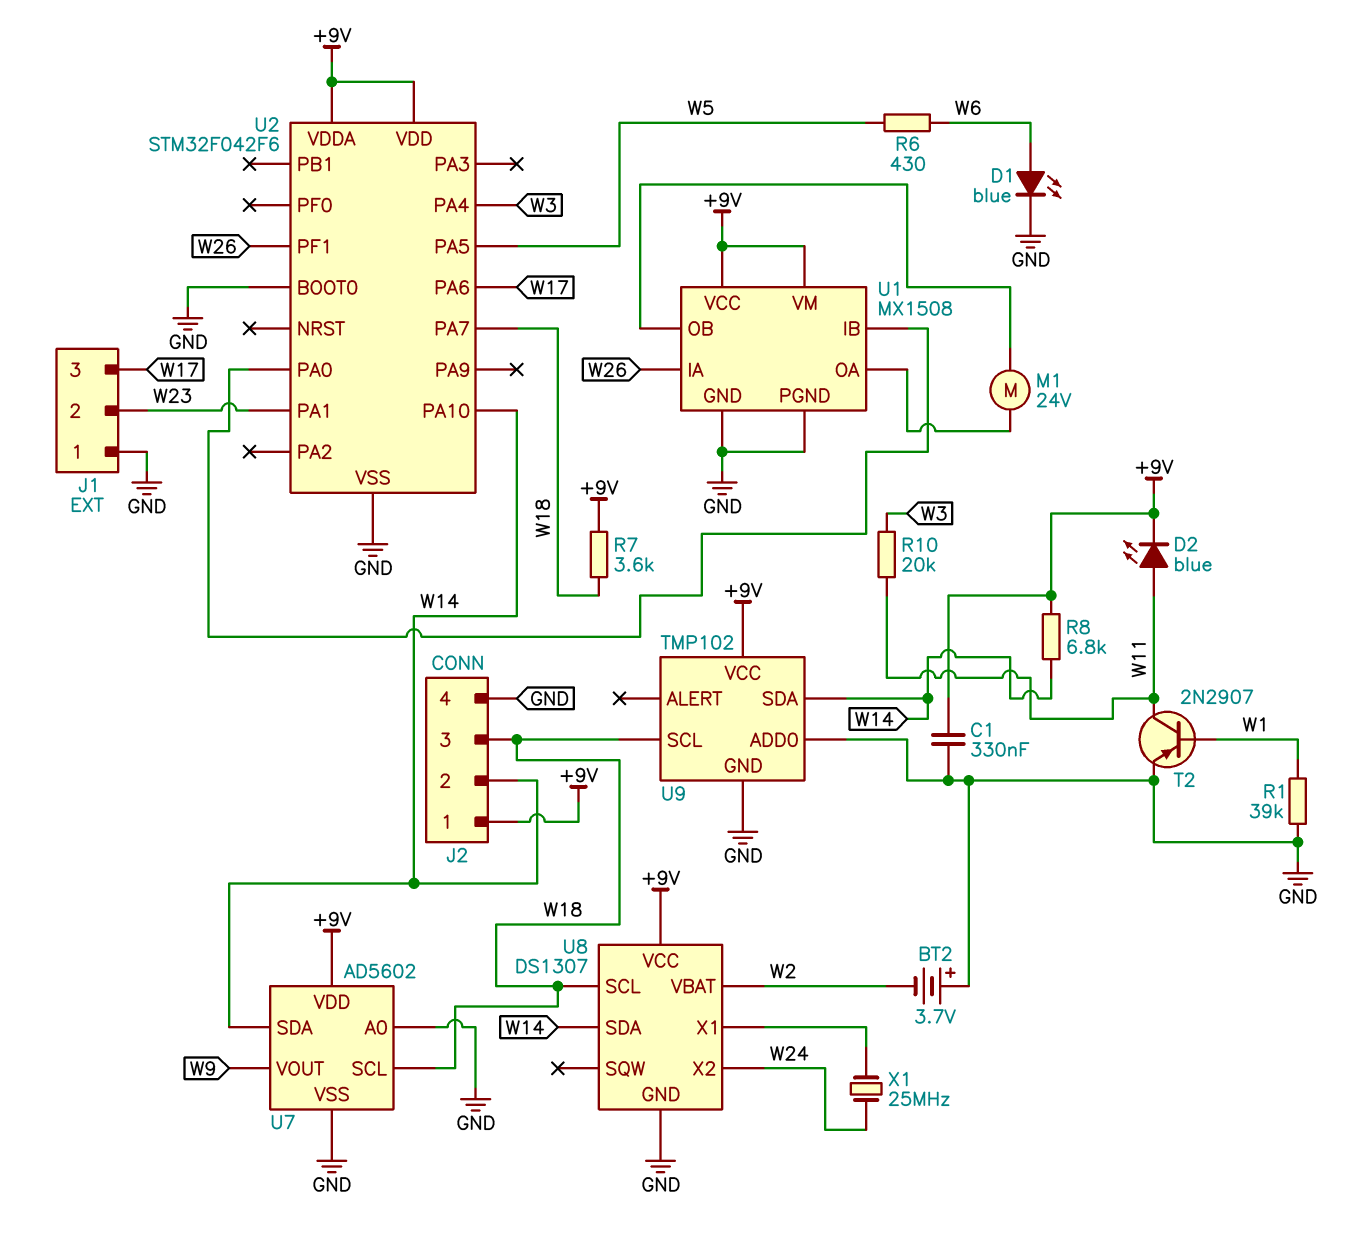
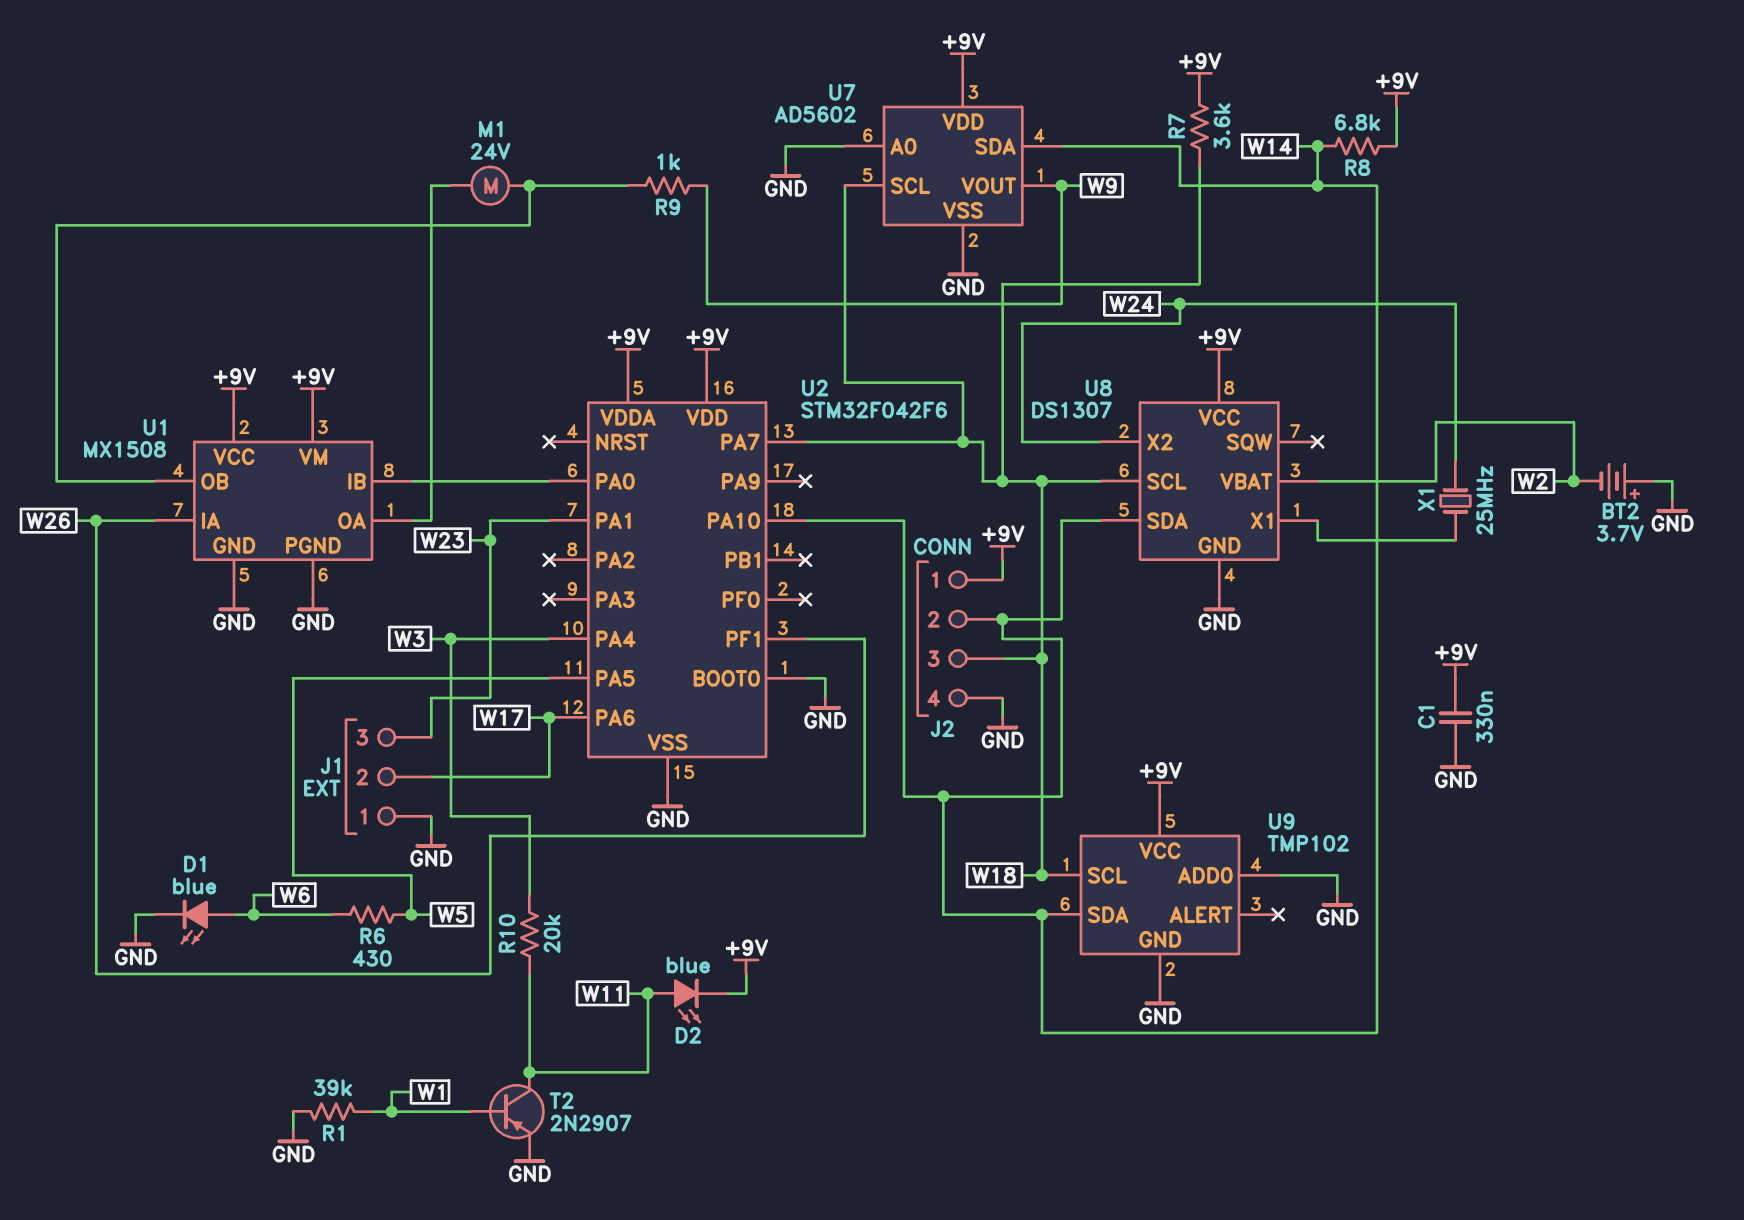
J1 pin 2: W23 -> W17
J1 pin 3: W17 -> W23
R9: none -> 1k (U1/OB, W9)

